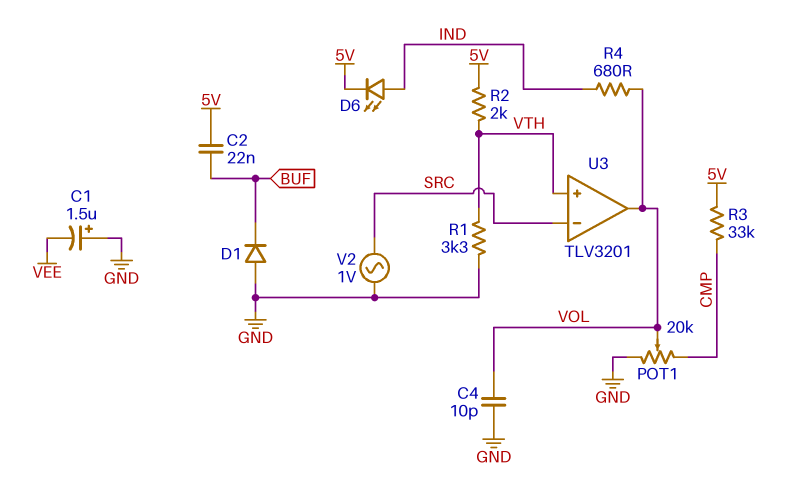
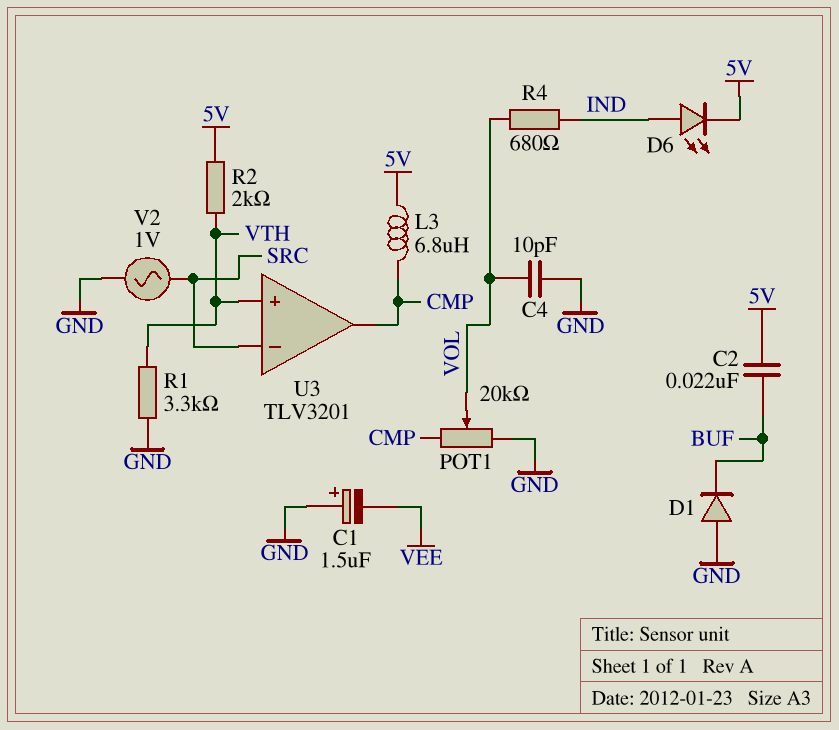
L3: none -> 6.8uH (5V, CMP)
R3: 33k (5V, CMP) -> none
U3 pin out: VOL -> CMP

